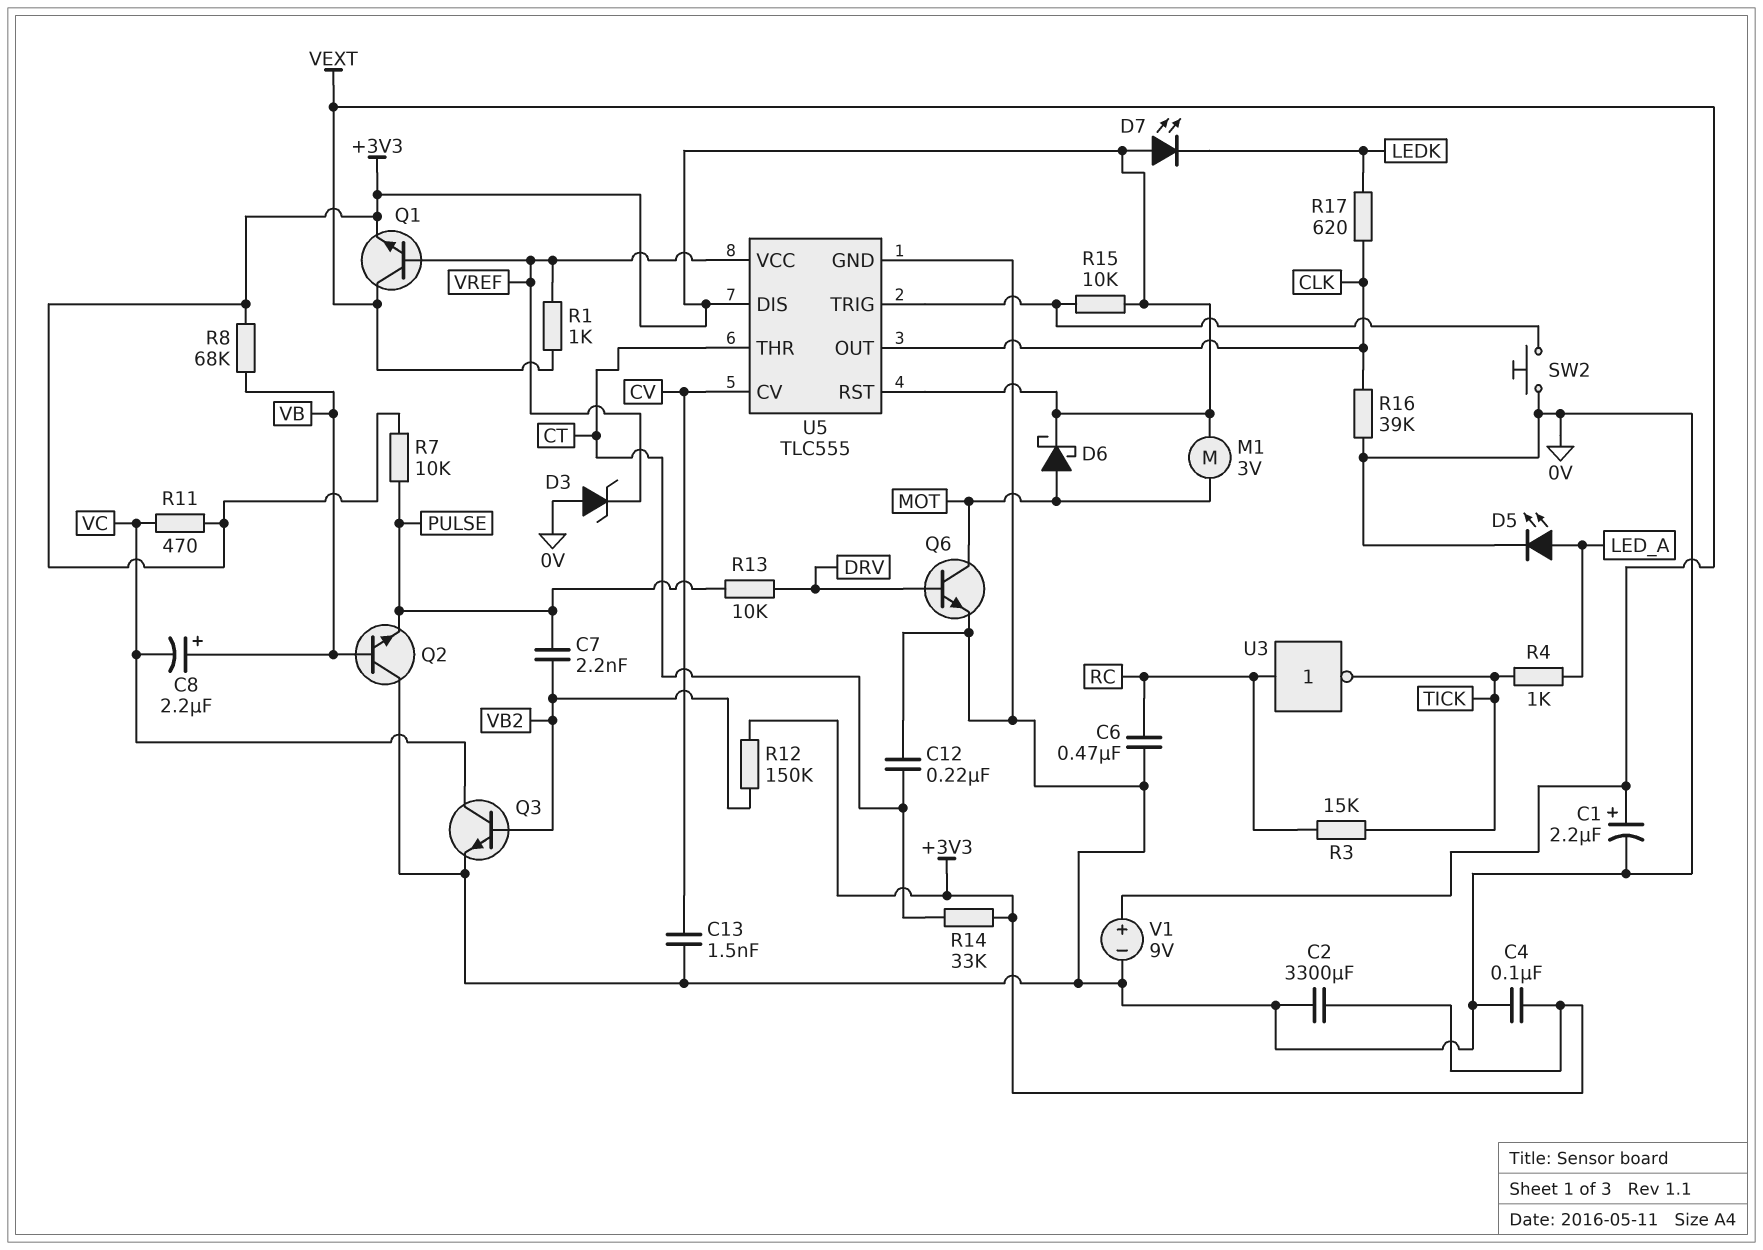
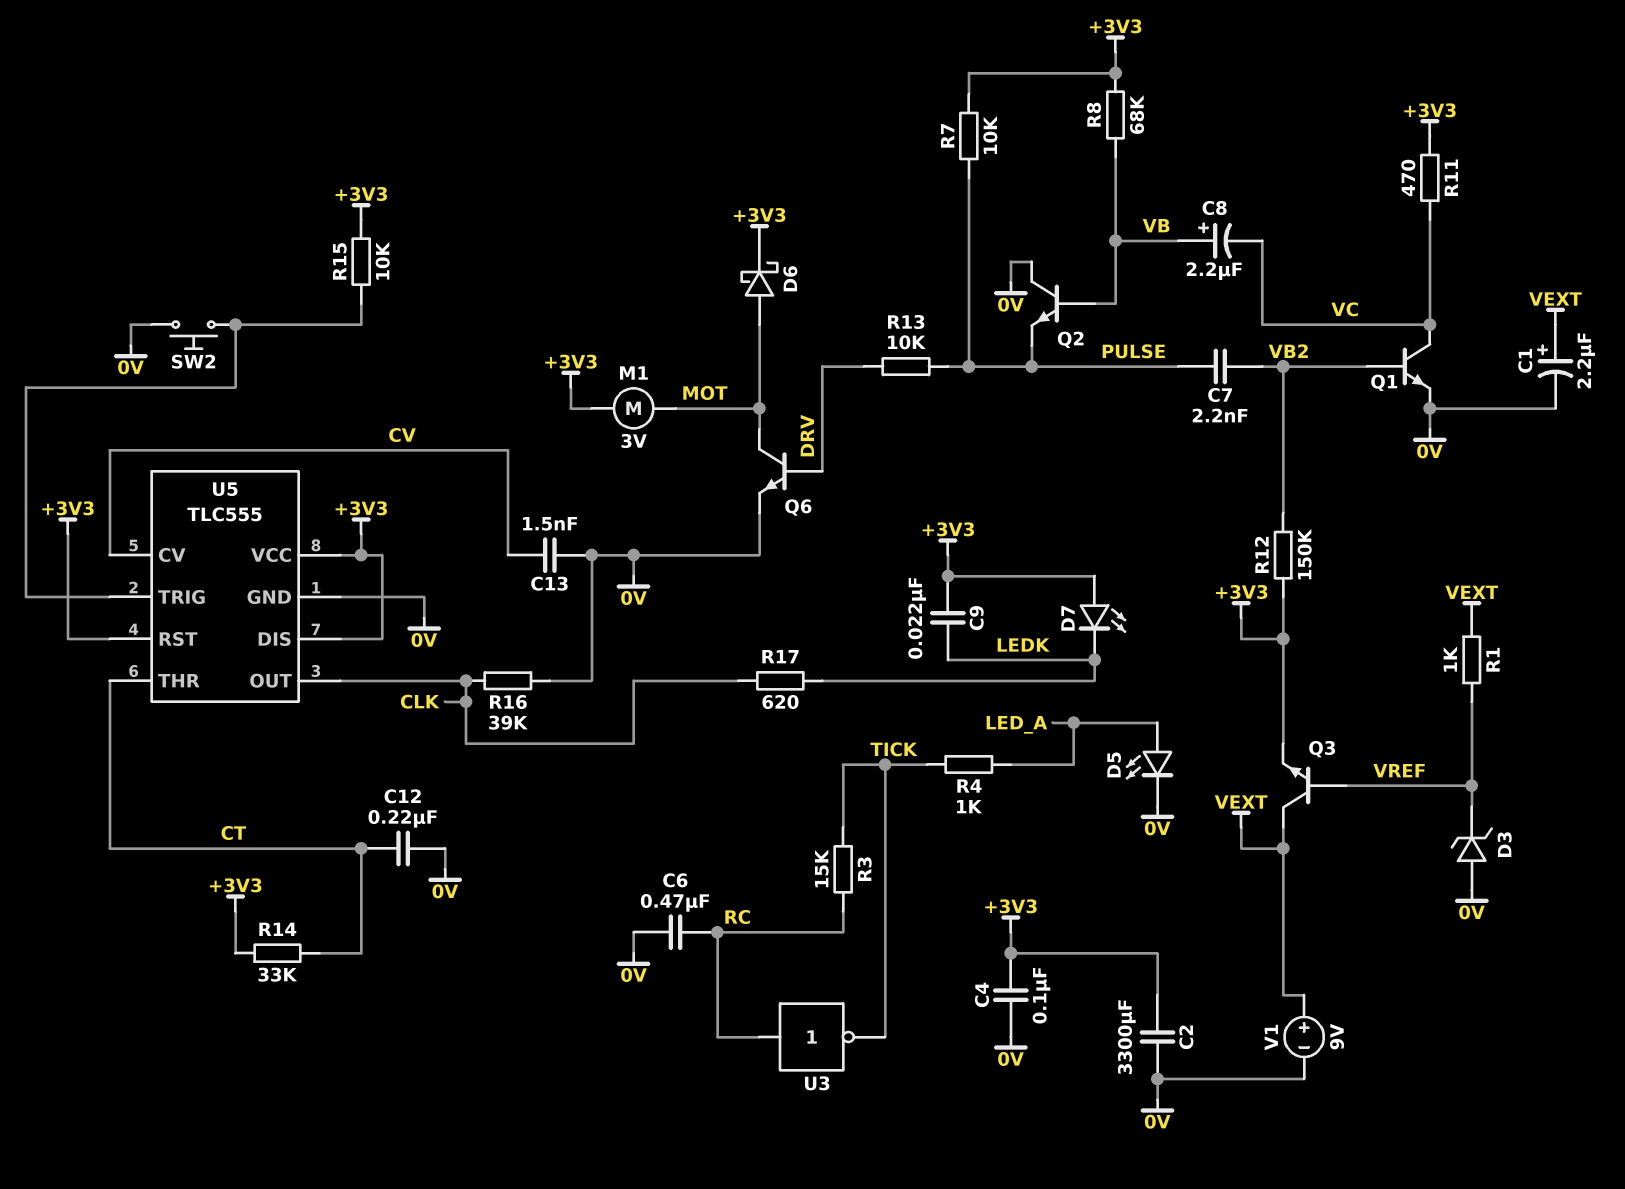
C9: none -> 22nF (+3V3, LEDK)
Q1: NPN (B VREF, C VEXT, E +3V3) -> NPN (B VB2, C VC, E 0V)
Q3: NPN (B VB2, C VC, E 0V) -> NPN (B VREF, C VEXT, E +3V3)
U5 pin VCC: VREF -> +3V3

